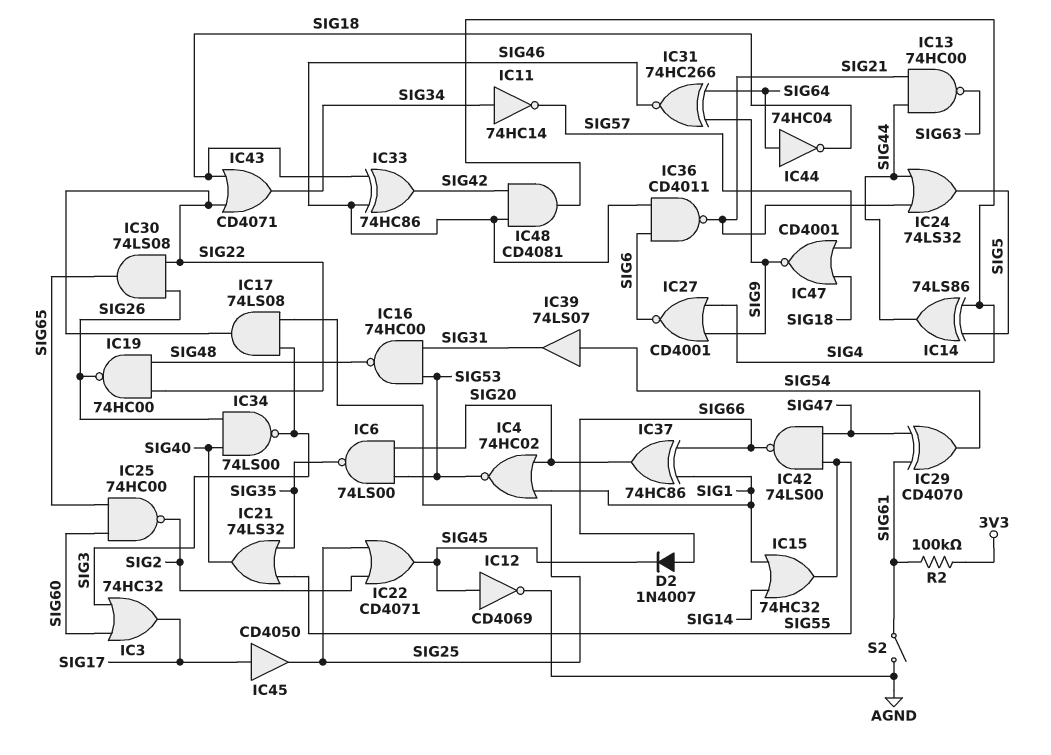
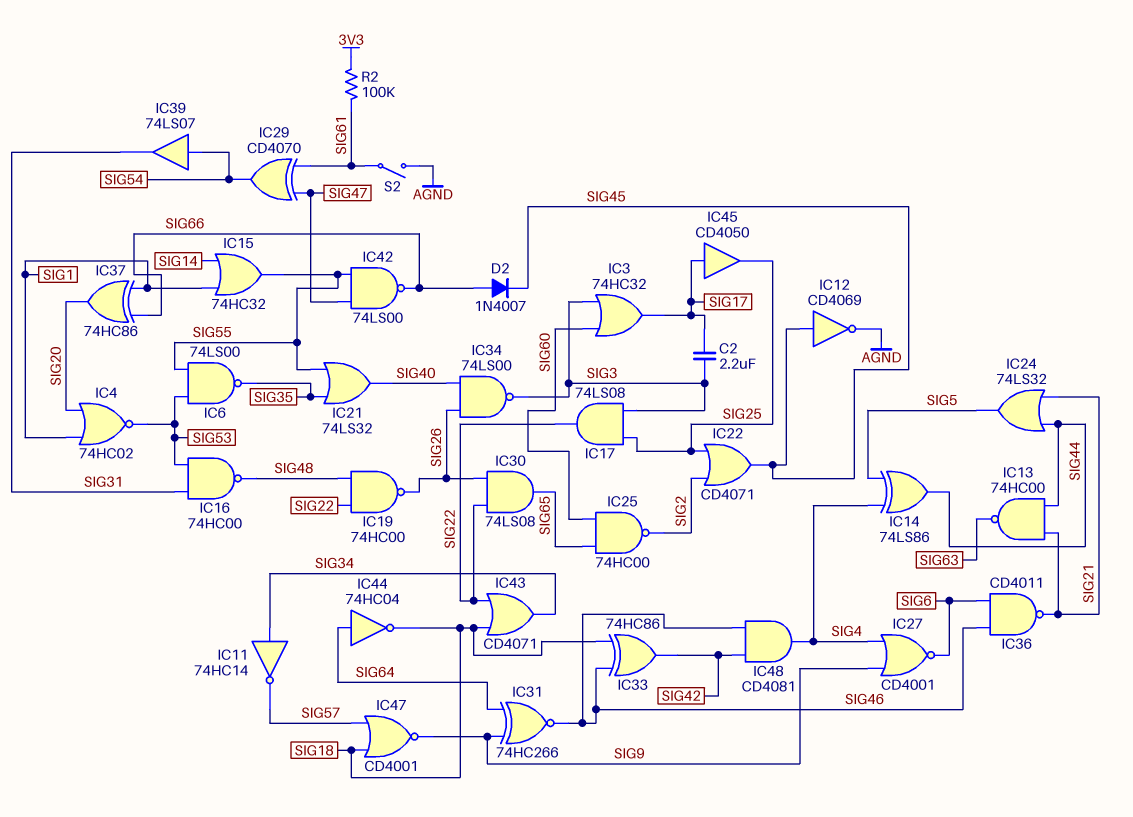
C2: none -> 2.2uF (SIG3, SIG17)
IC6: NAND 74LS00 (in SIG20, in SIG53, out SIG35) -> NAND 74LS00 (in SIG53, in SIG55, out SIG35)

